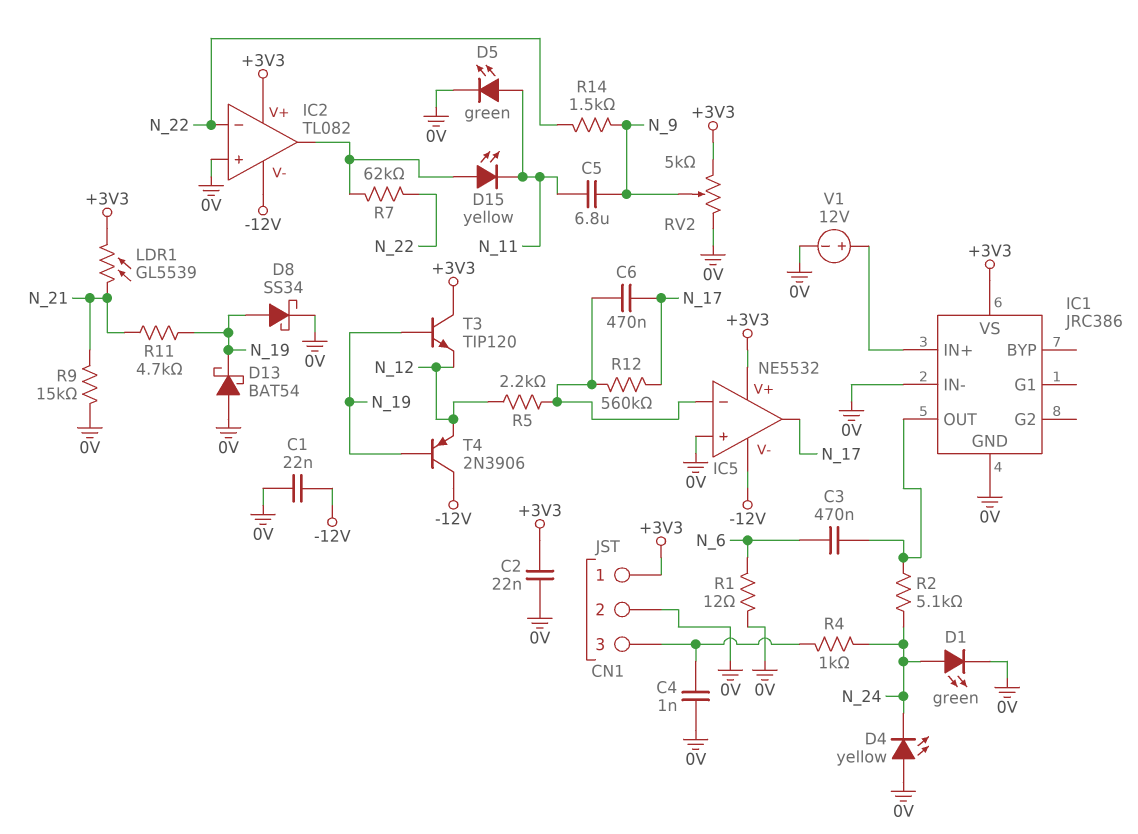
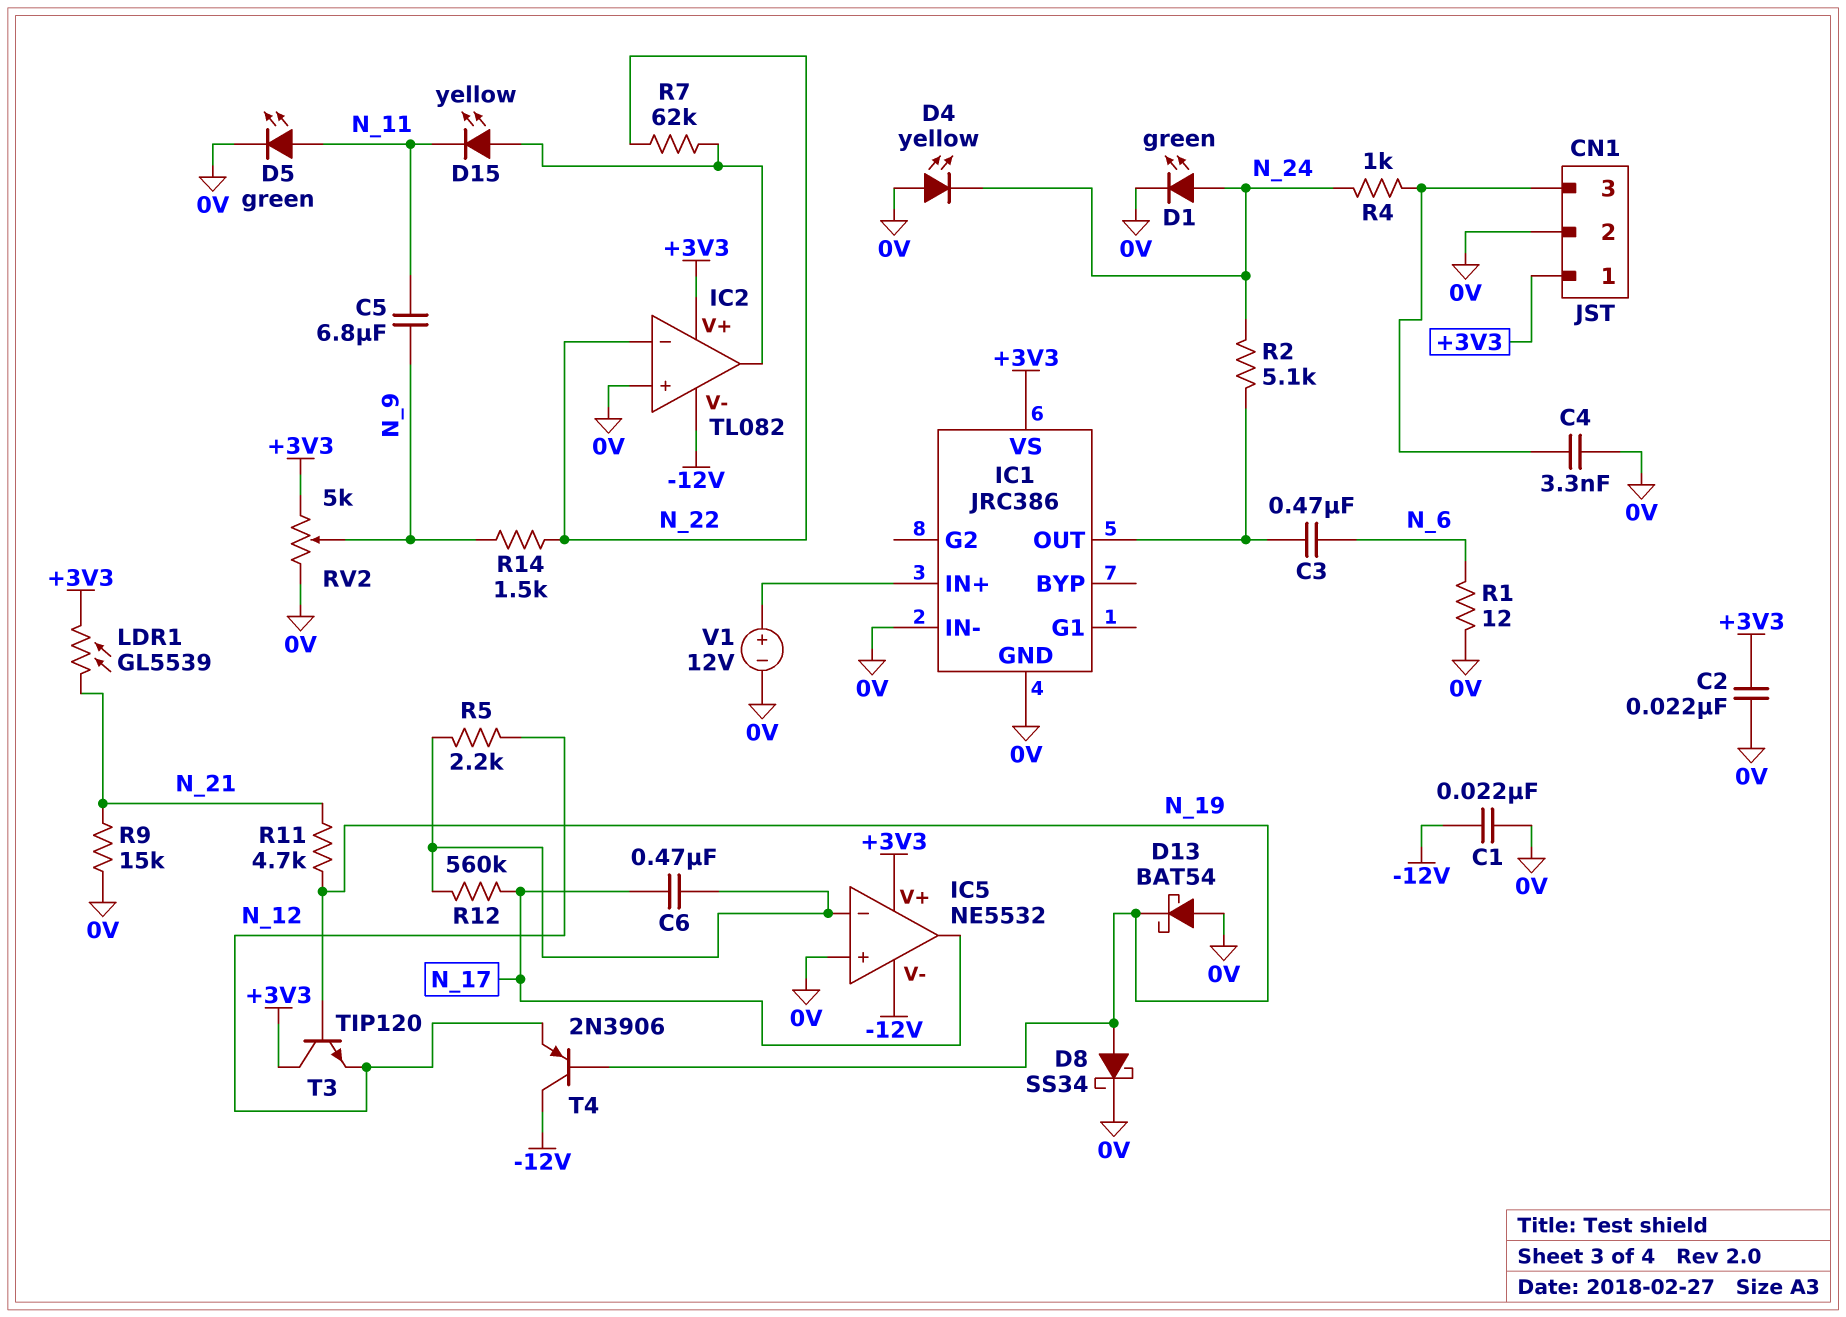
C4: 1nF (0V, CN1/3) -> 3.3nF (0V, CN1/3)

